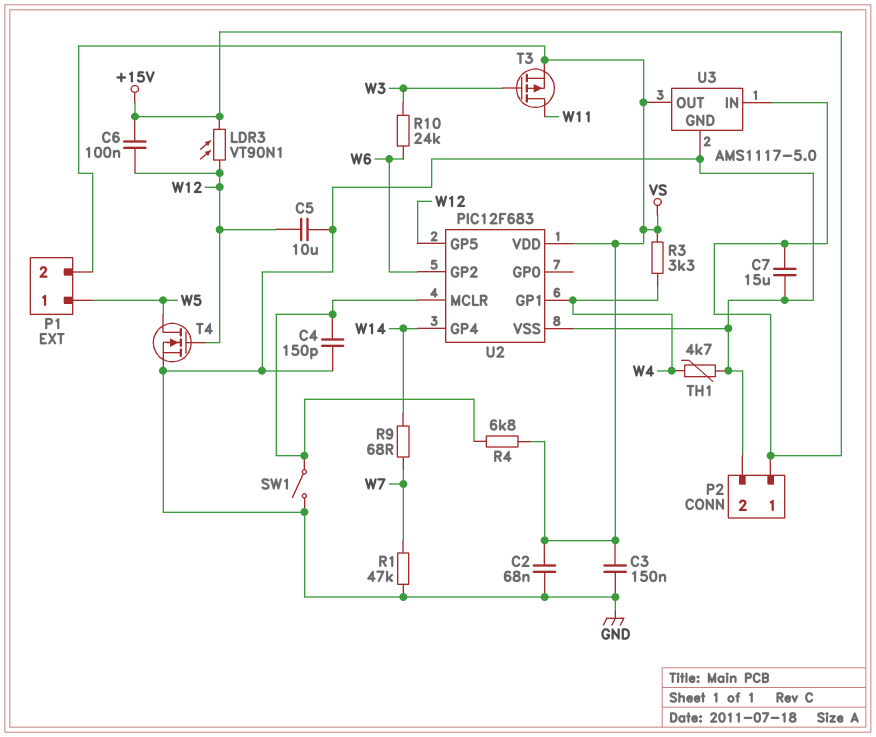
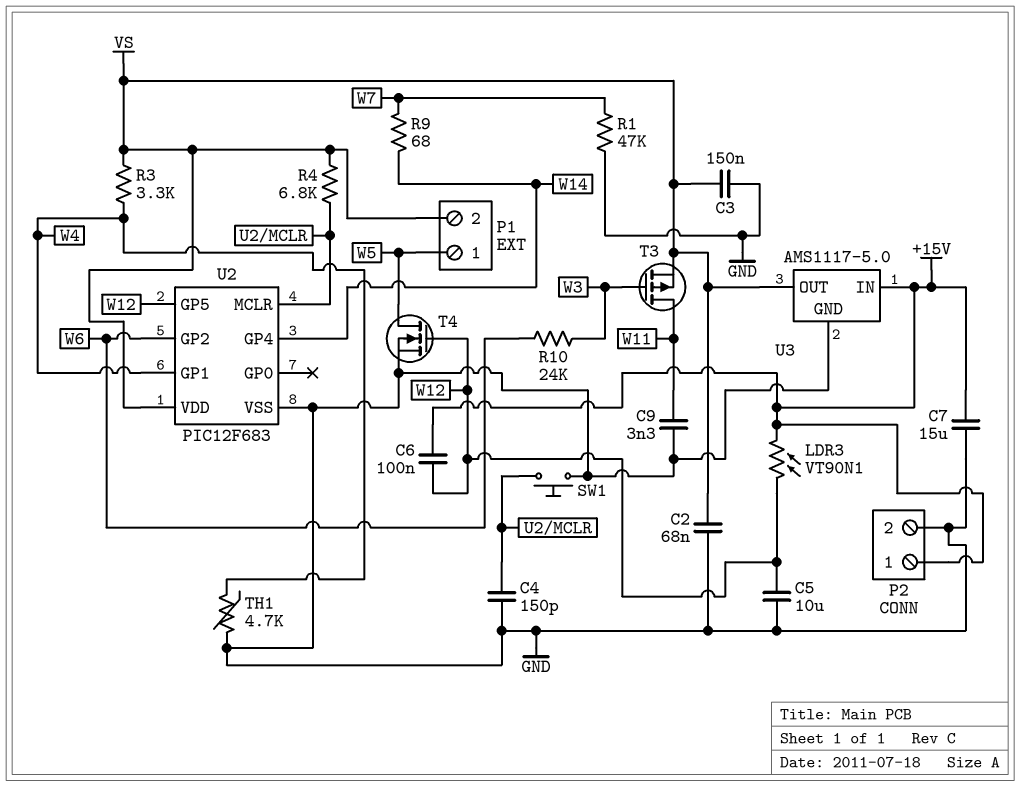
C9: none -> 3.3nF (GND, W11)
SW1: switch (GND, U2/MCLR) -> button (GND, U2/MCLR)

